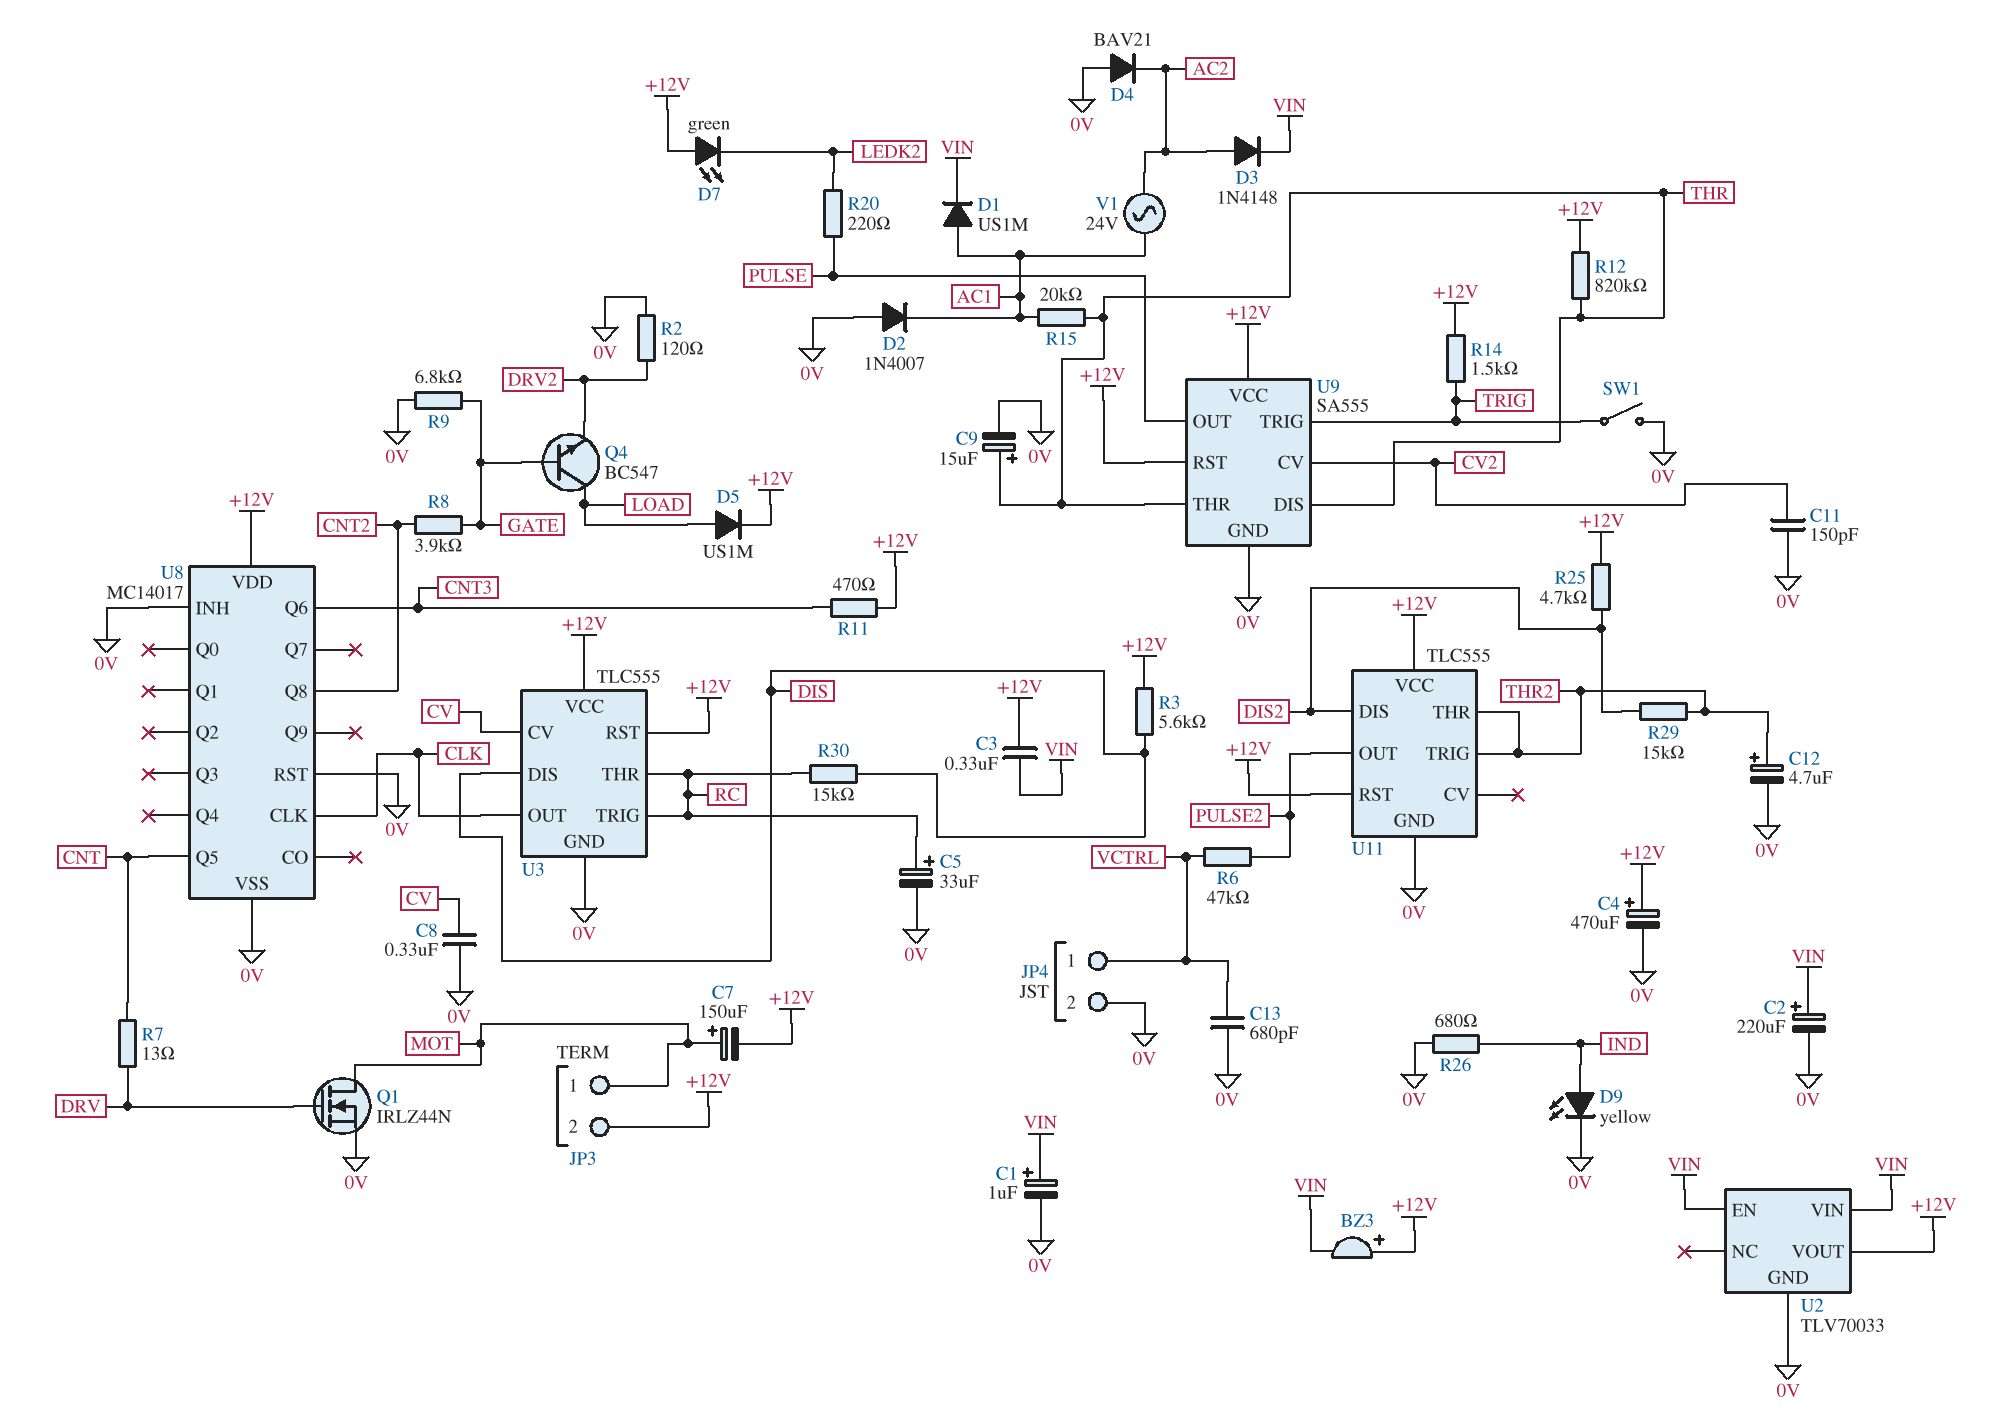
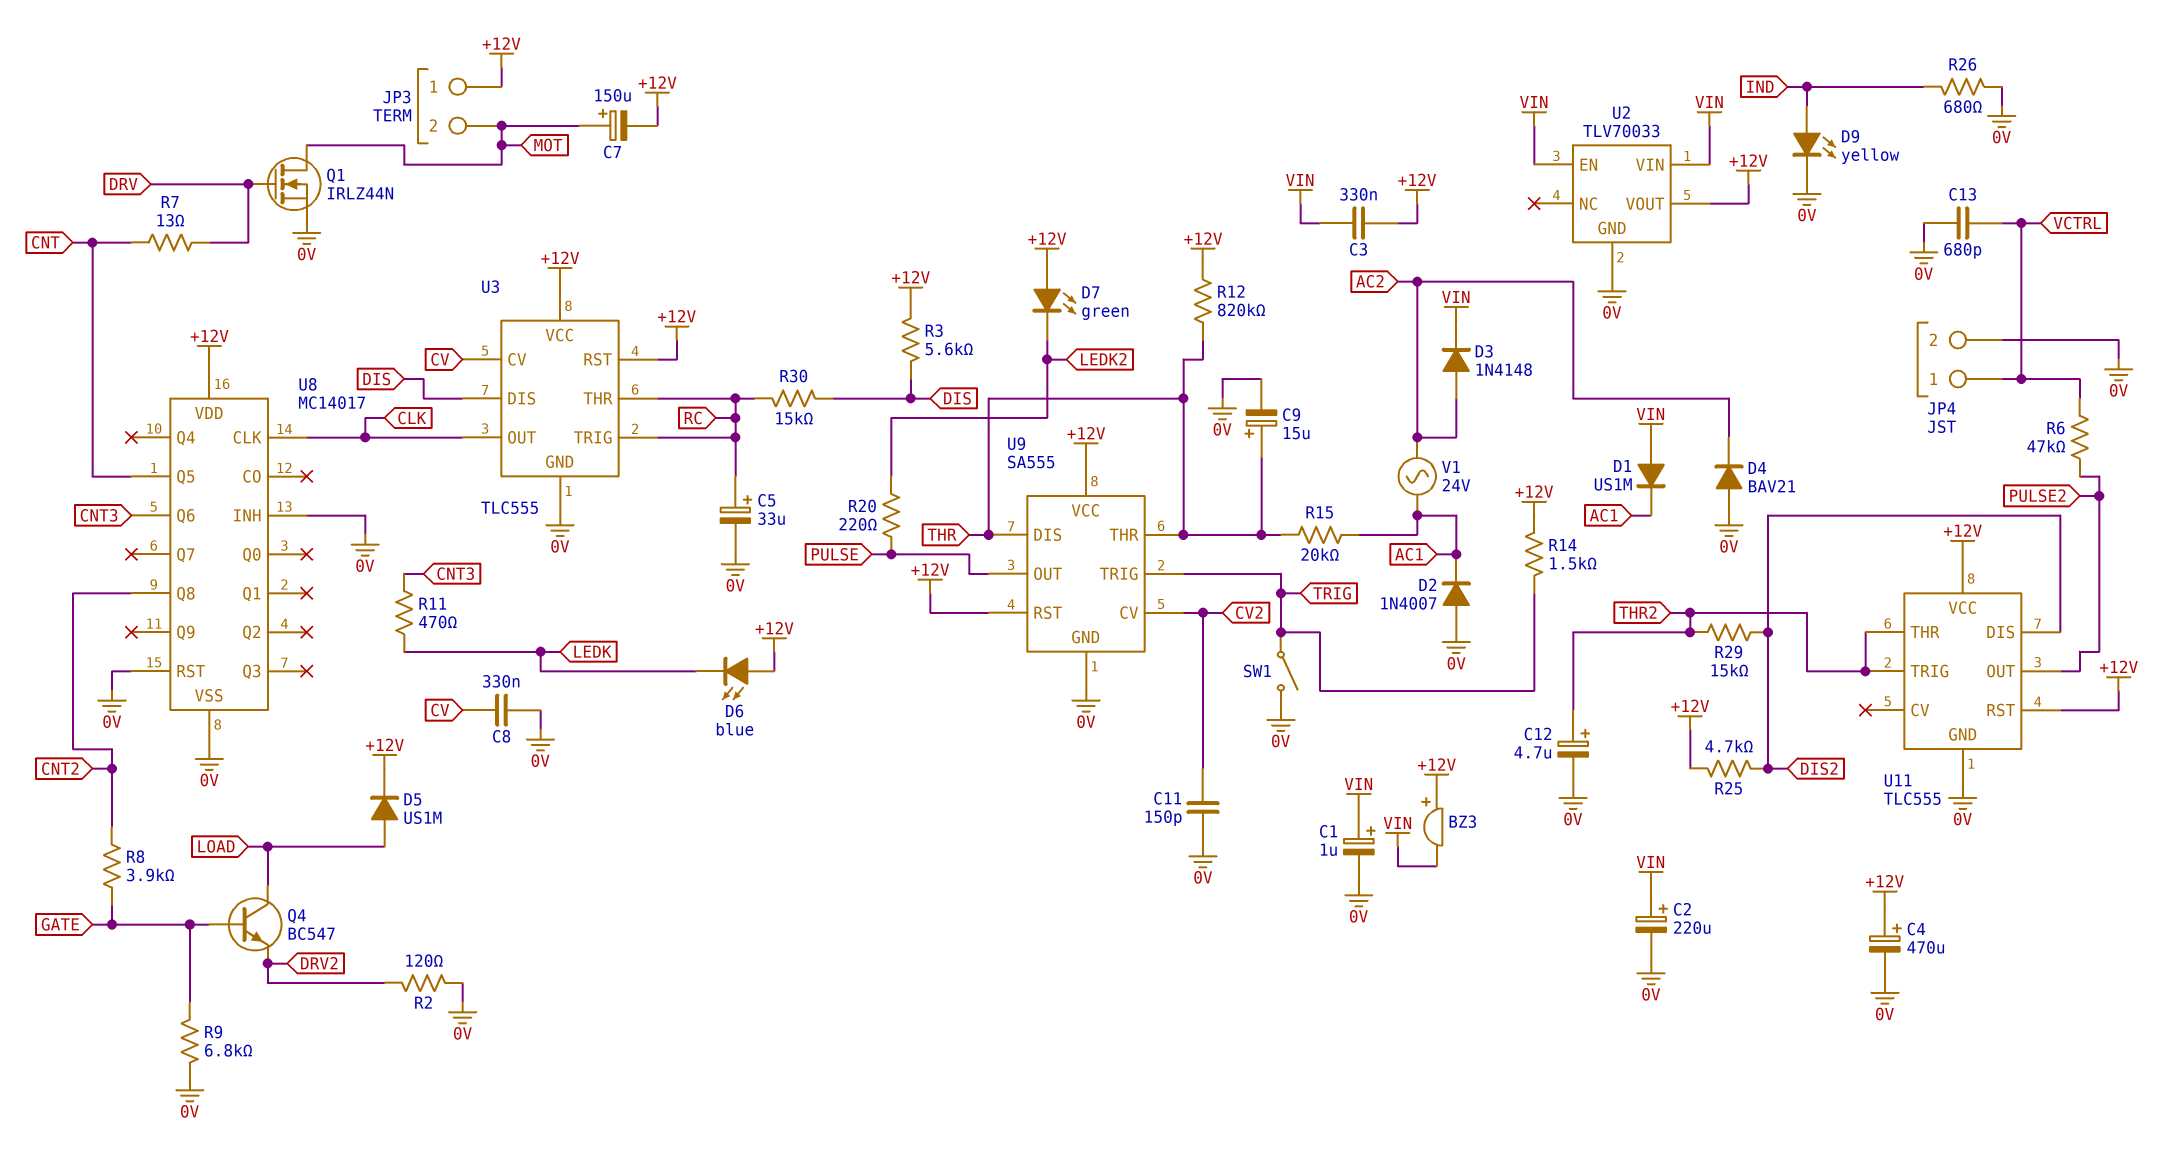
D1: diode US1M (A AC1, K VIN) -> diode US1M (A VIN, K AC1)
D6: none -> LED blue (A +12V, K LEDK)
JP3 pin 1: MOT -> +12V
JP3 pin 2: +12V -> MOT
R11: 470 (+12V, CNT3) -> 470 (CNT3, LEDK)

